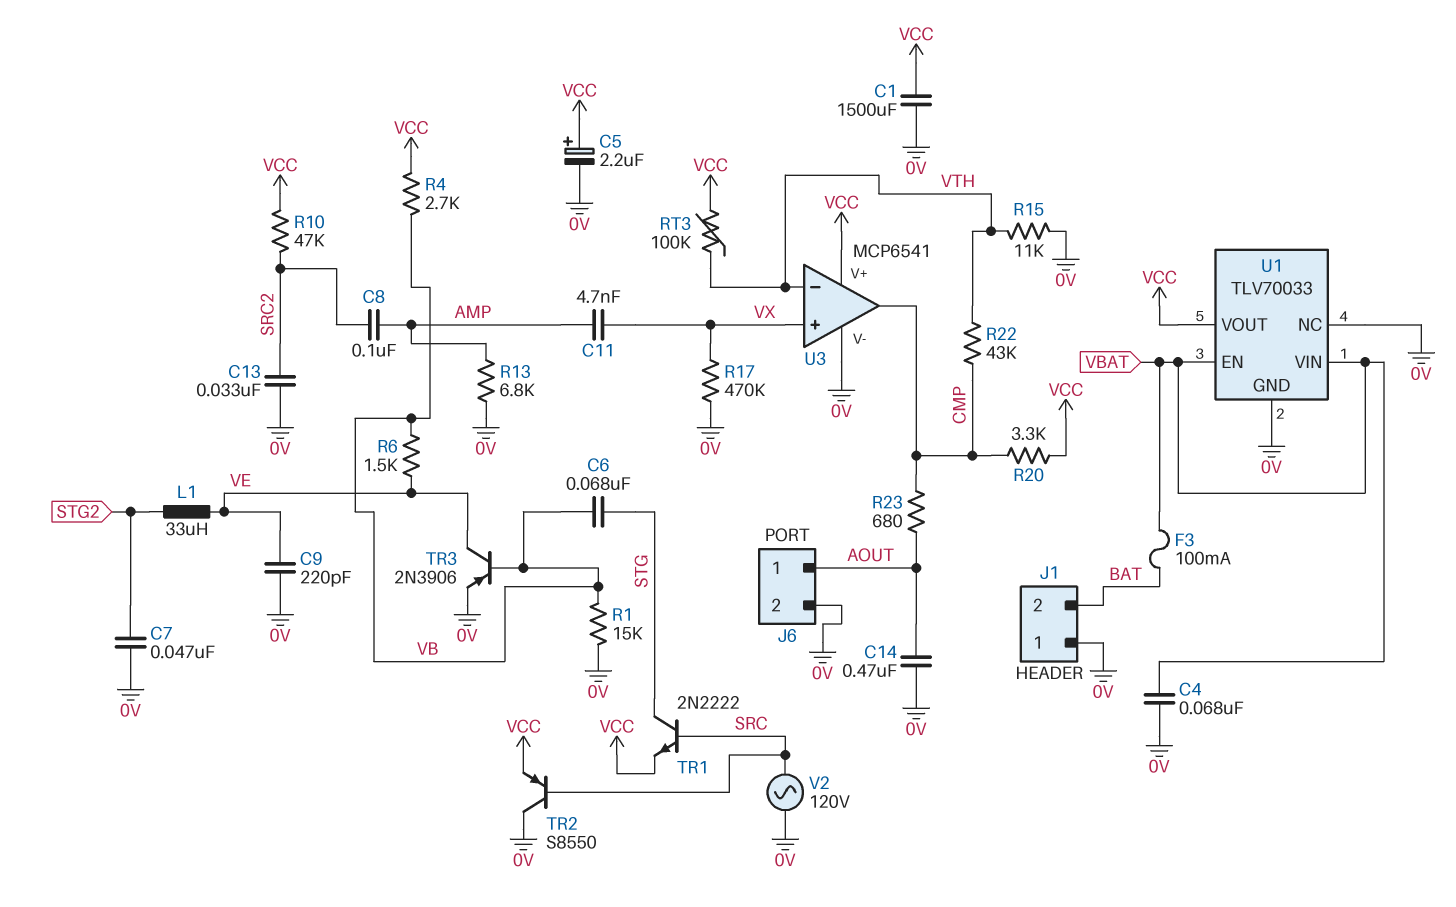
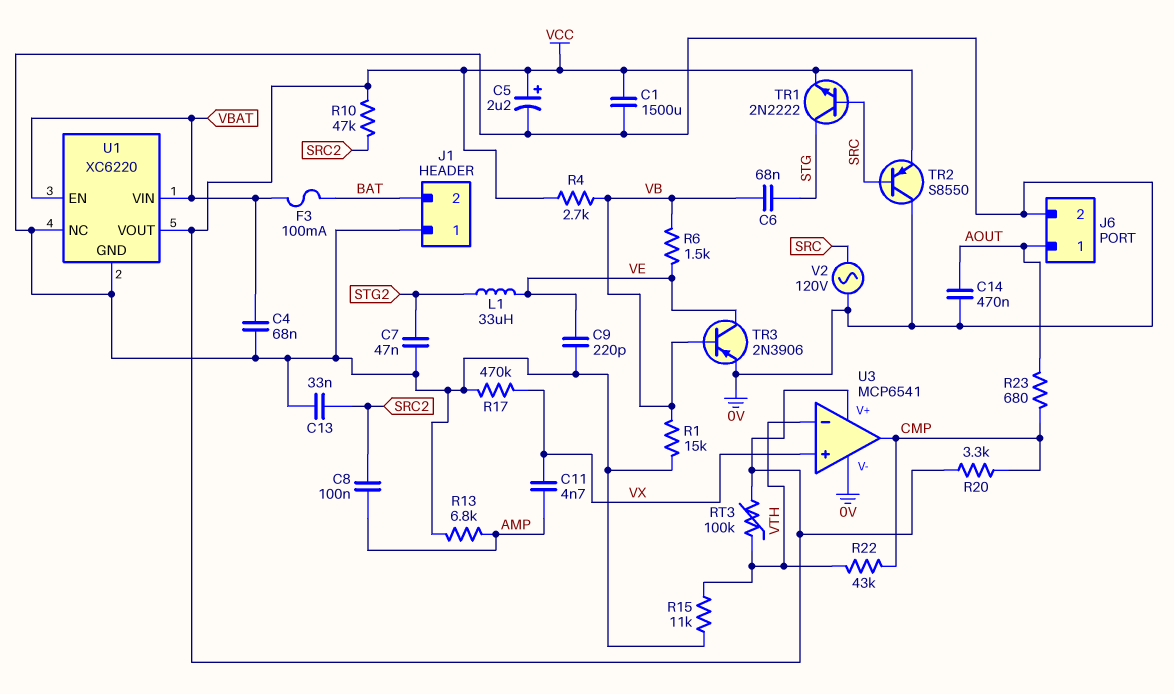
U1: TLV70033 -> XC6220

